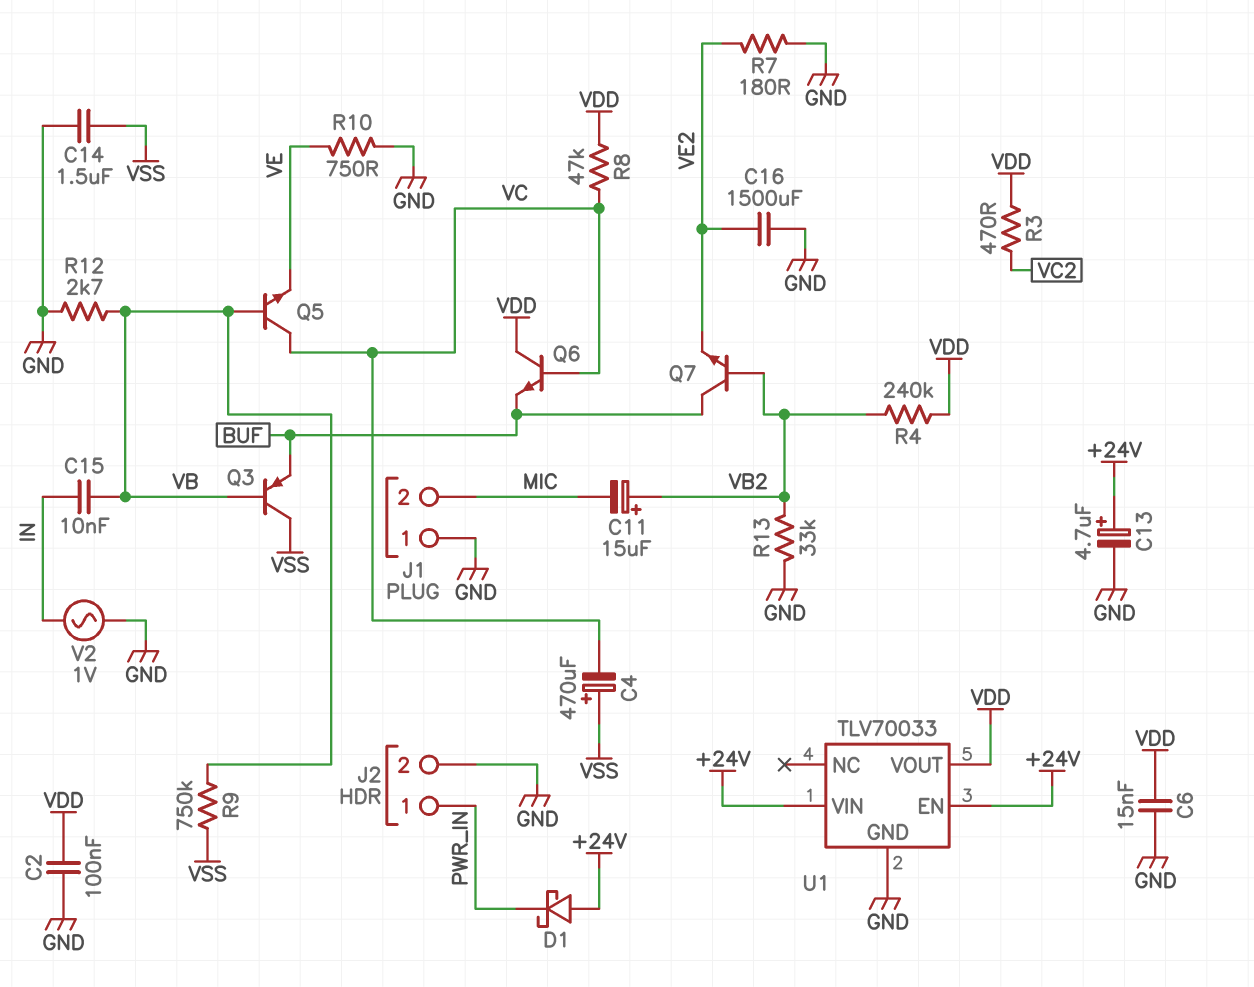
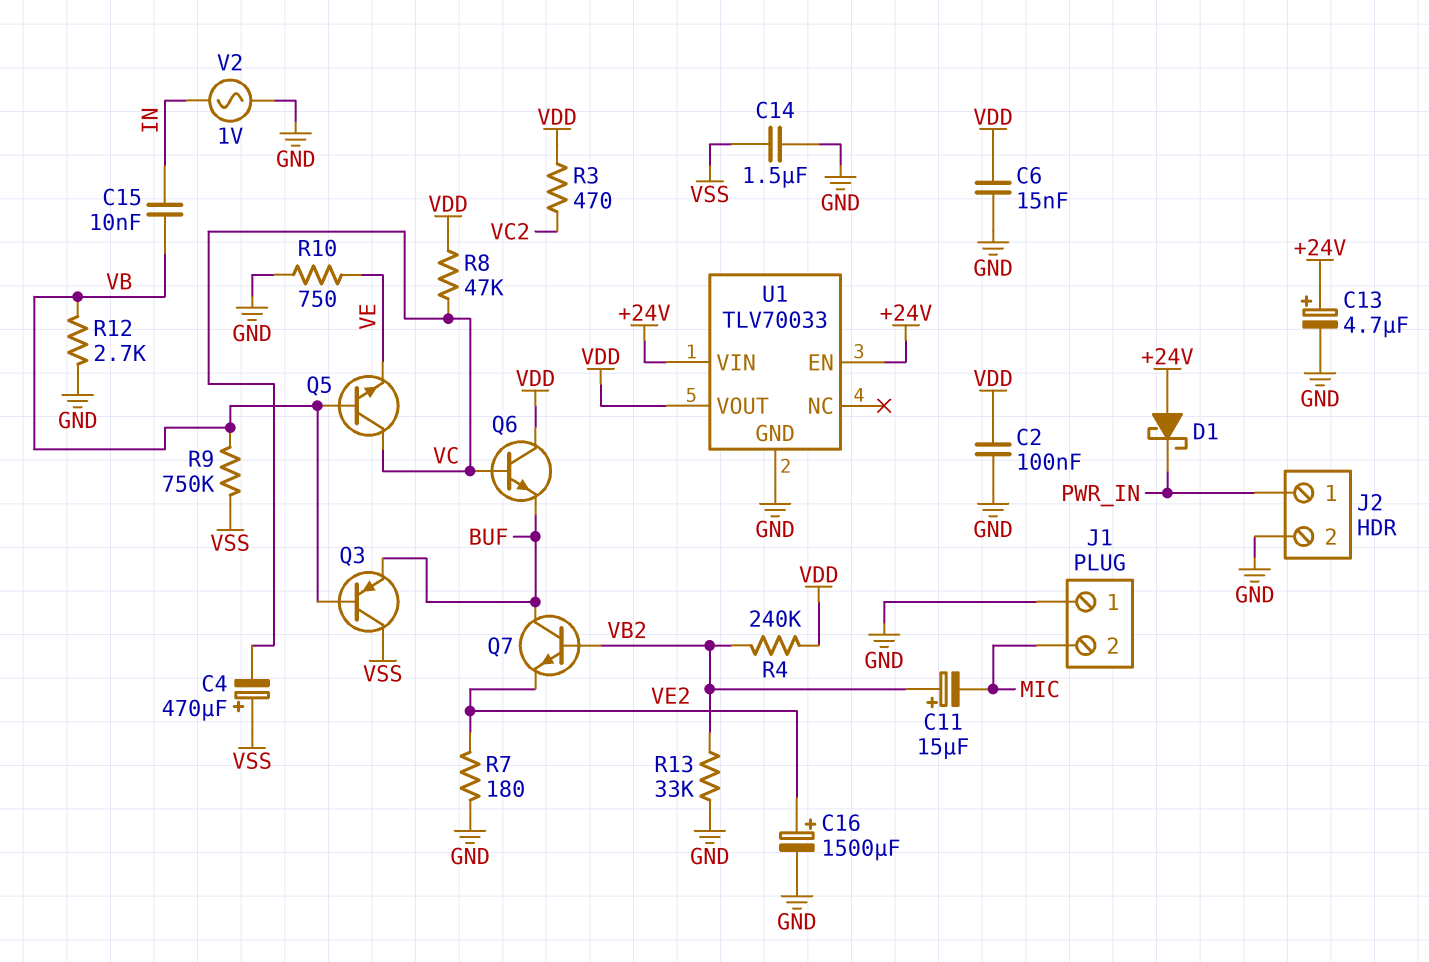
C16: 1500uF (GND, VE2) -> 1500uF (plus VE2, minus GND)

